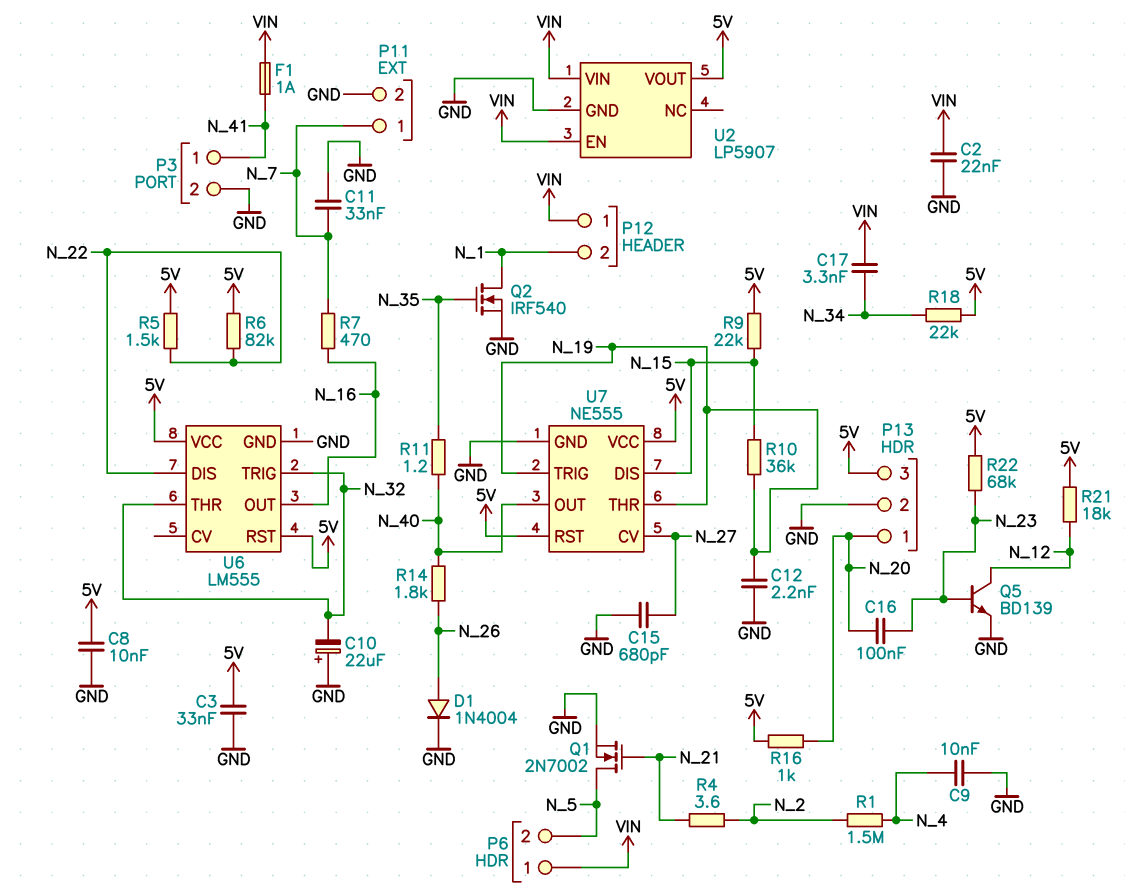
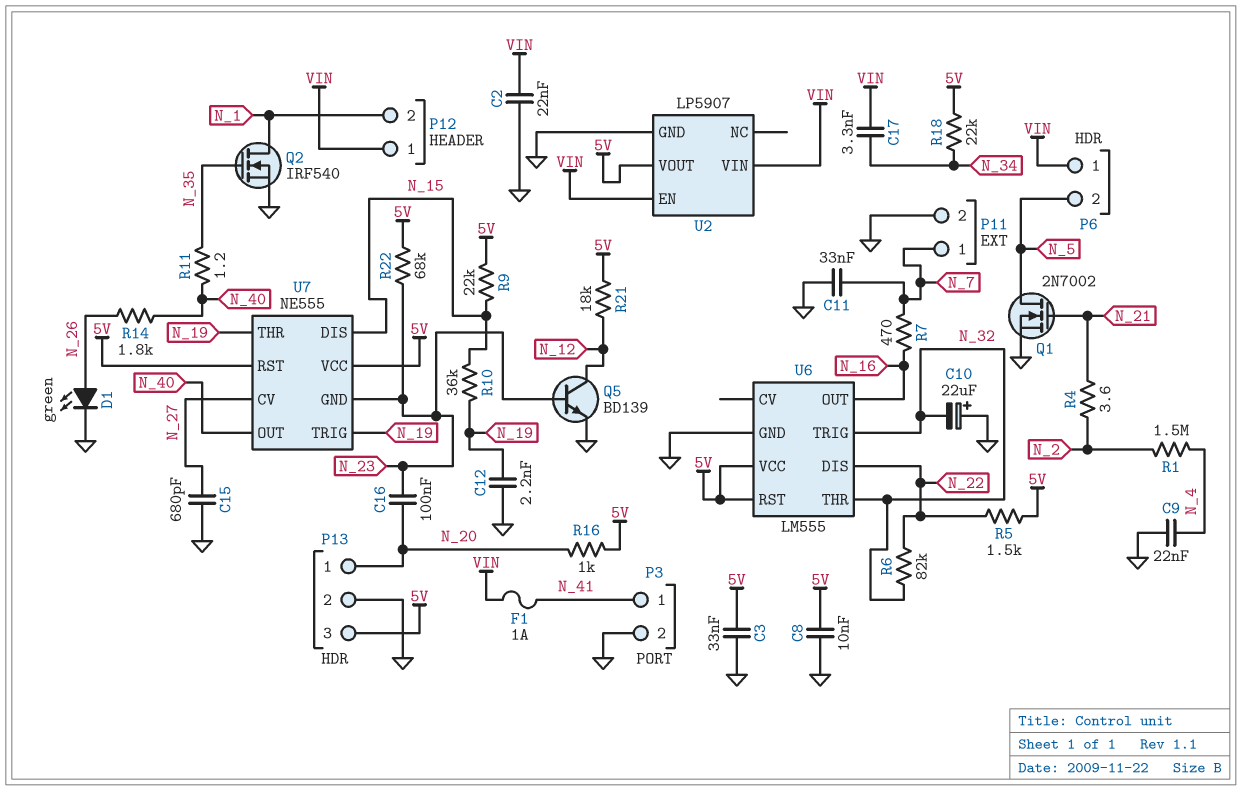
C9: 10nF (GND, N_4) -> 22nF (GND, N_4)
D1: diode 1N4004 (A N_26, K GND) -> LED green (A N_26, K GND)
R6: 82k (5V, N_22) -> 82k (N_22, N_32)
U7 pin GND: GND -> N_23

